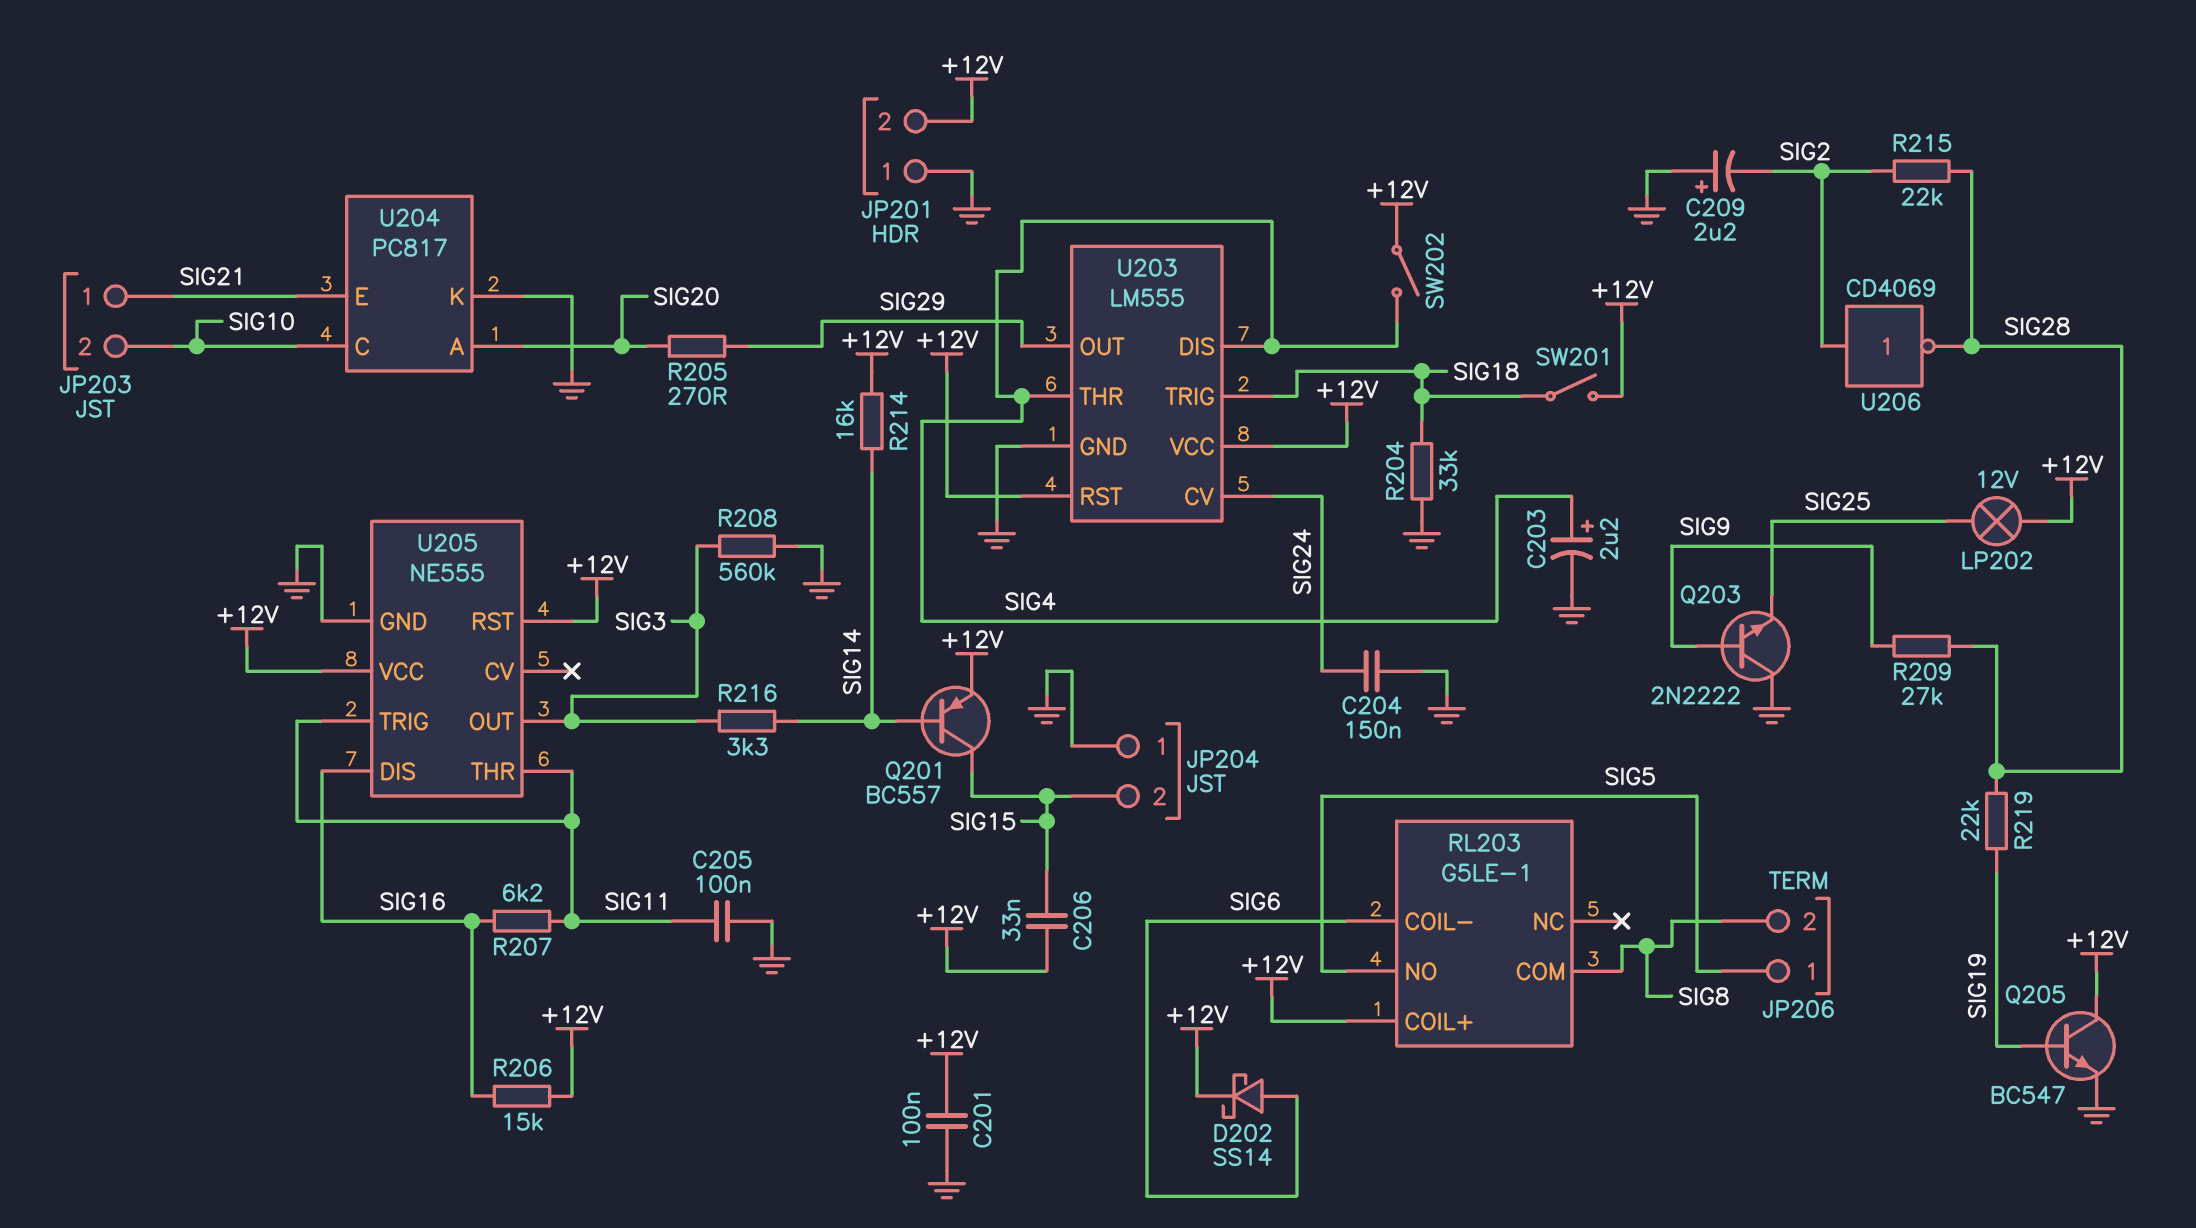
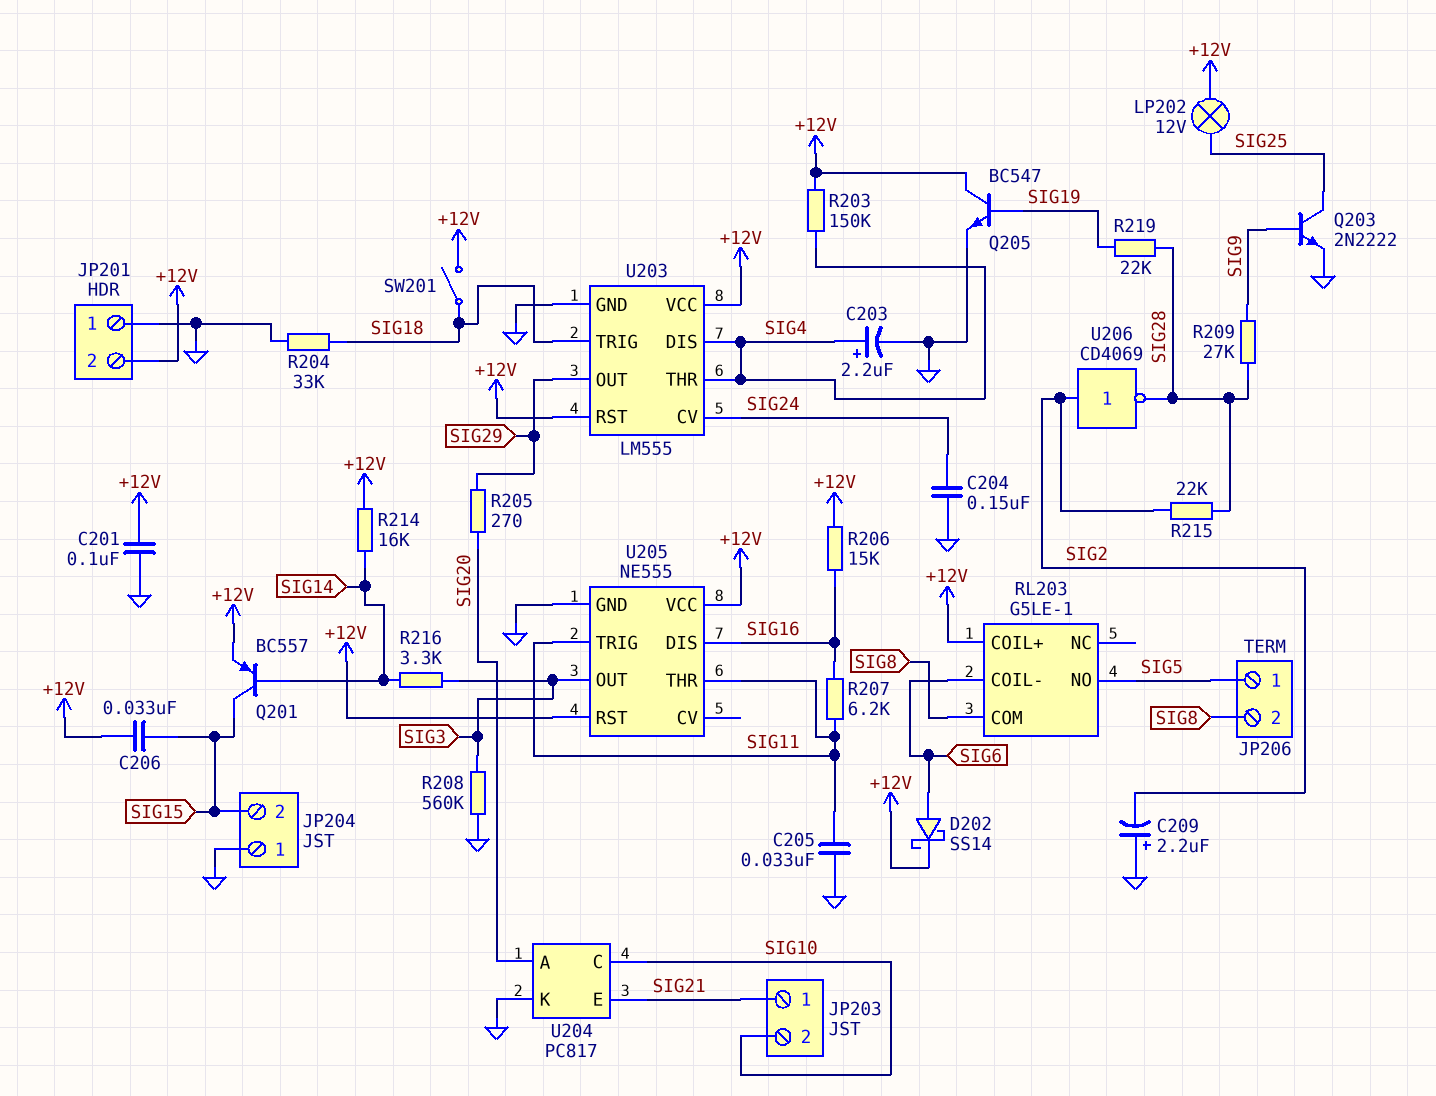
C205: 100nF (GND, SIG11) -> 33nF (GND, SIG11)
Q203: NPN 2N2222 (B SIG9, C GND, E SIG25) -> NPN 2N2222 (B SIG9, C SIG25, E GND)
R203: none -> 150k (+12V, SIG4)
SW202: switch (+12V, SIG4) -> none

